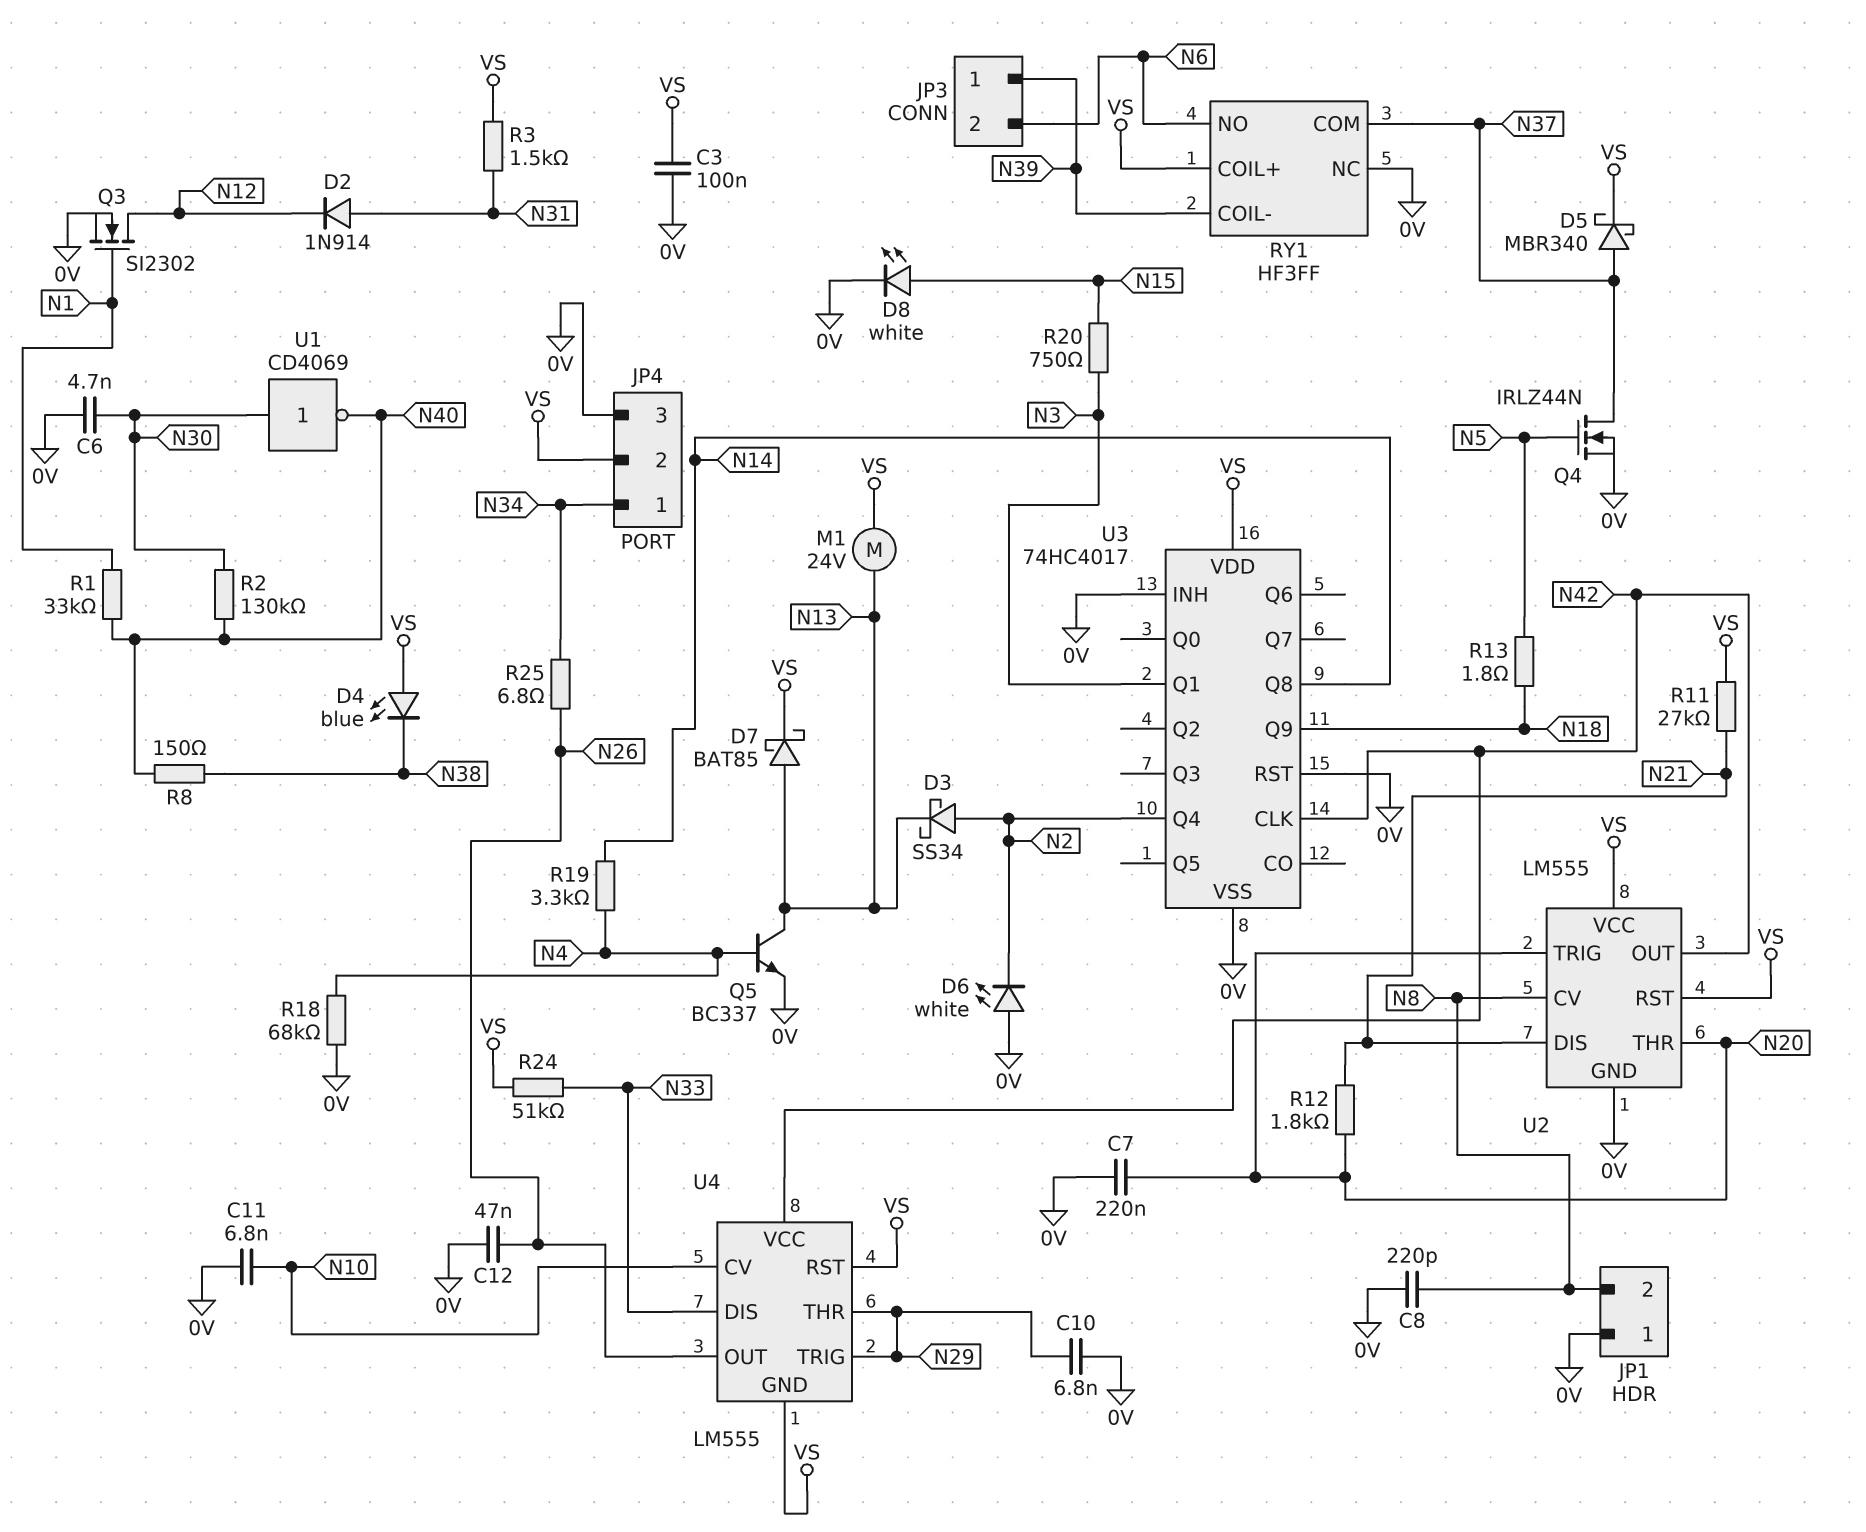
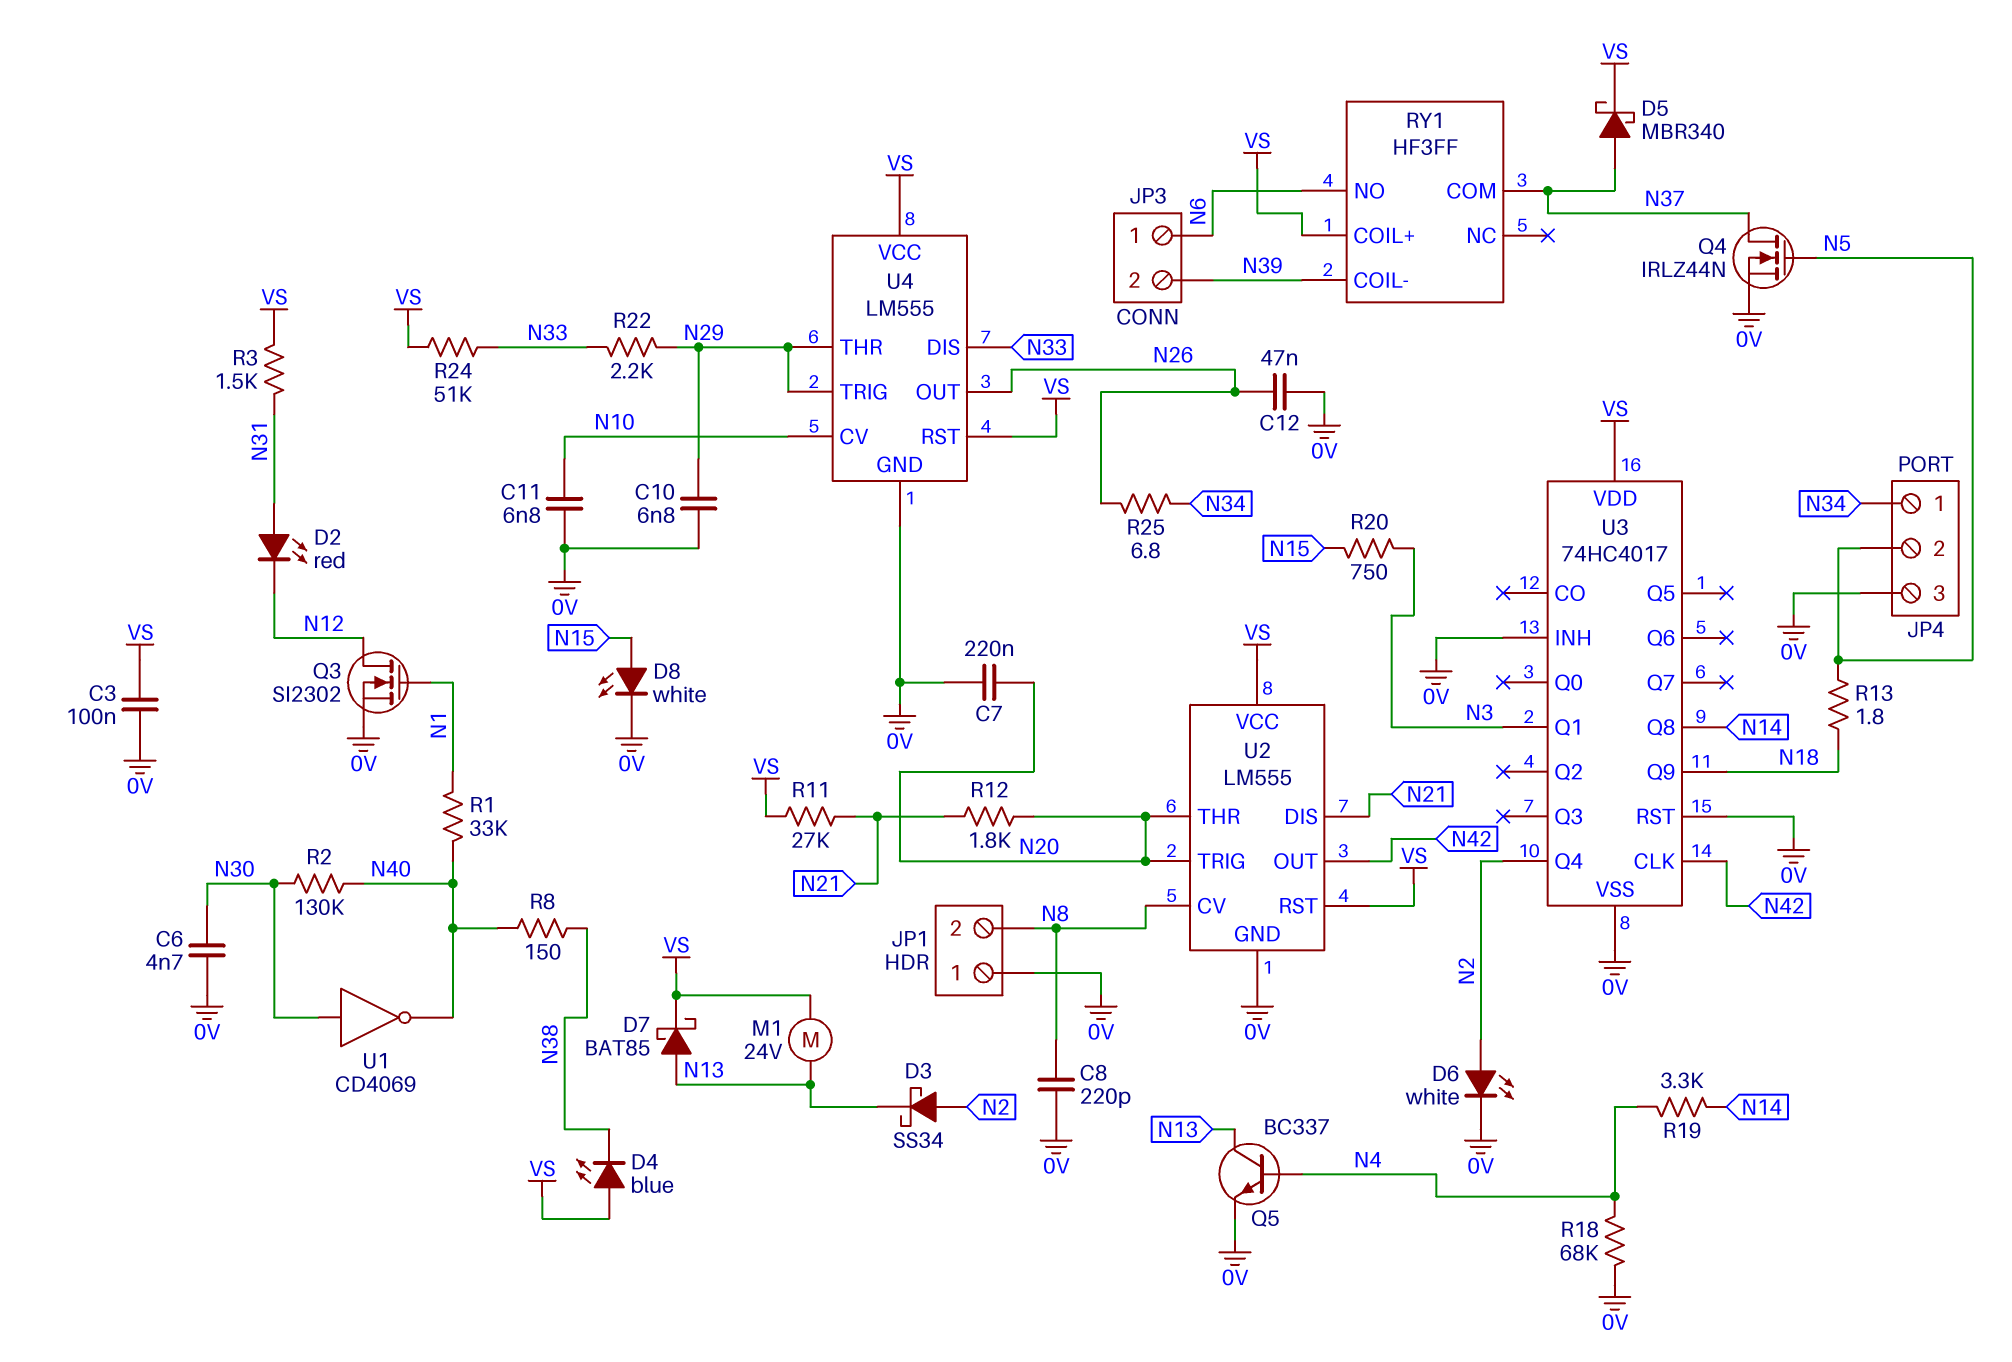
D2: diode 1N914 (A N31, K N12) -> LED red (A N31, K N12)
D6: LED white (A 0V, K N2) -> LED white (A N2, K 0V)
JP3 pin 1: N39 -> N6
JP3 pin 2: N6 -> N39
JP4 pin 2: VS -> N5
R22: none -> 2.2k (N29, N33)
RY1 pin NC: 0V -> none
U4 pin GND: VS -> 0V
U4 pin VCC: N42 -> VS

